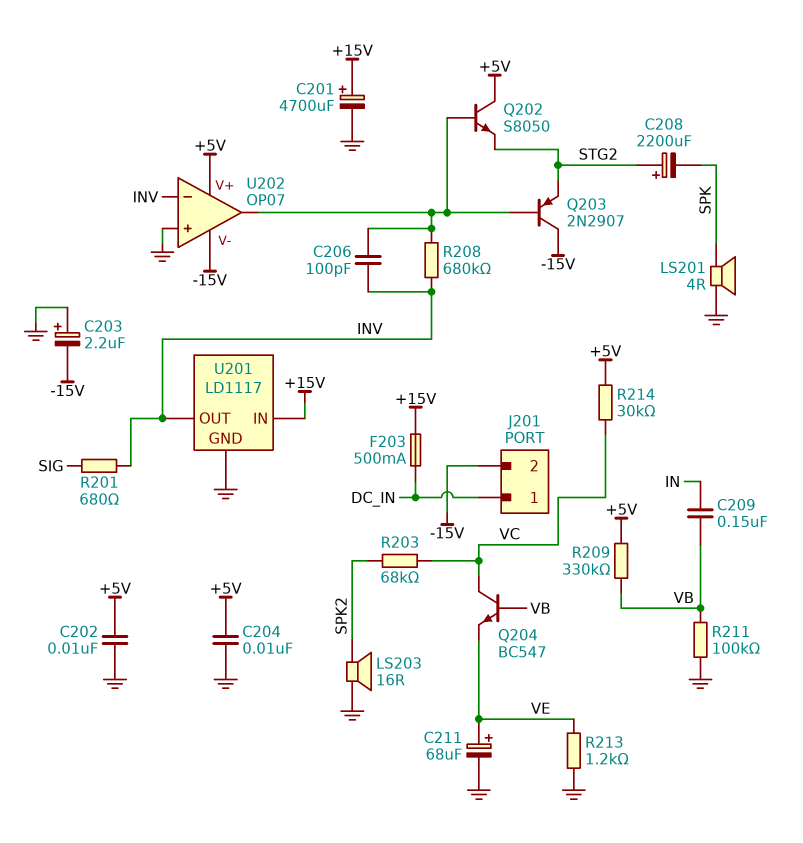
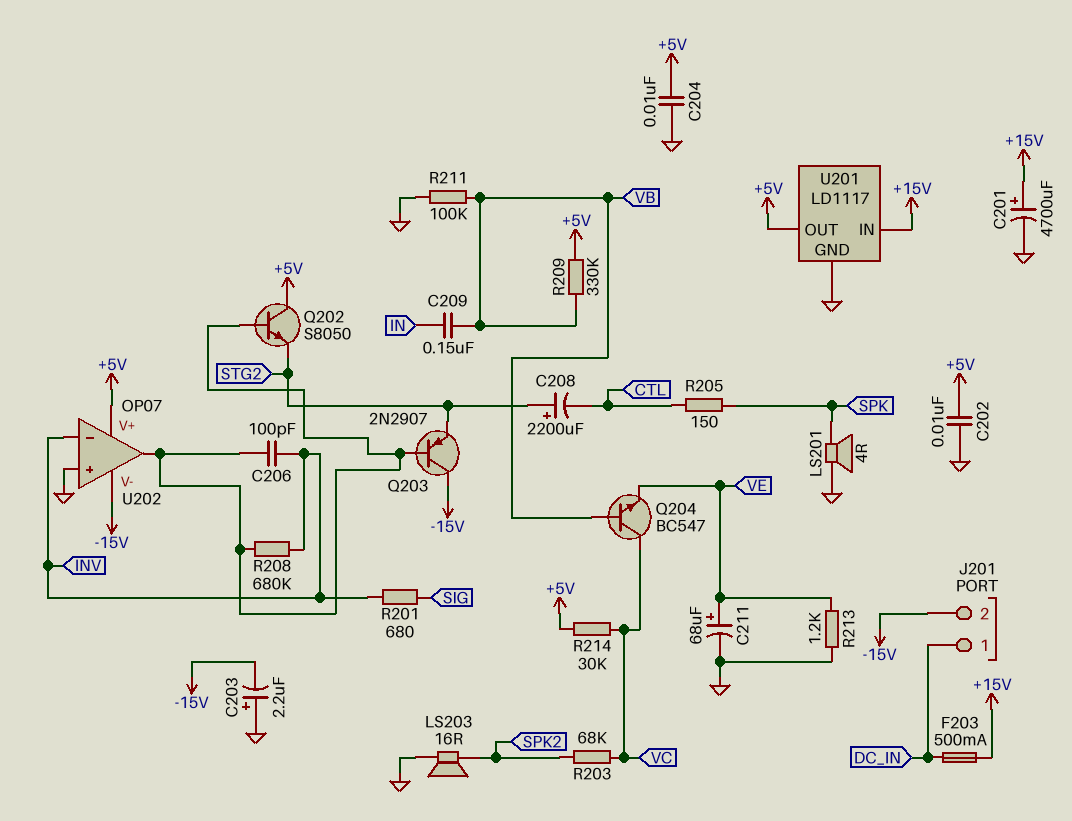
C208: 2200uF (plus STG2, minus SPK) -> 2200uF (plus STG2, minus CTL)
R205: none -> 150 (CTL, SPK)
U201 pin OUT: INV -> +5V

